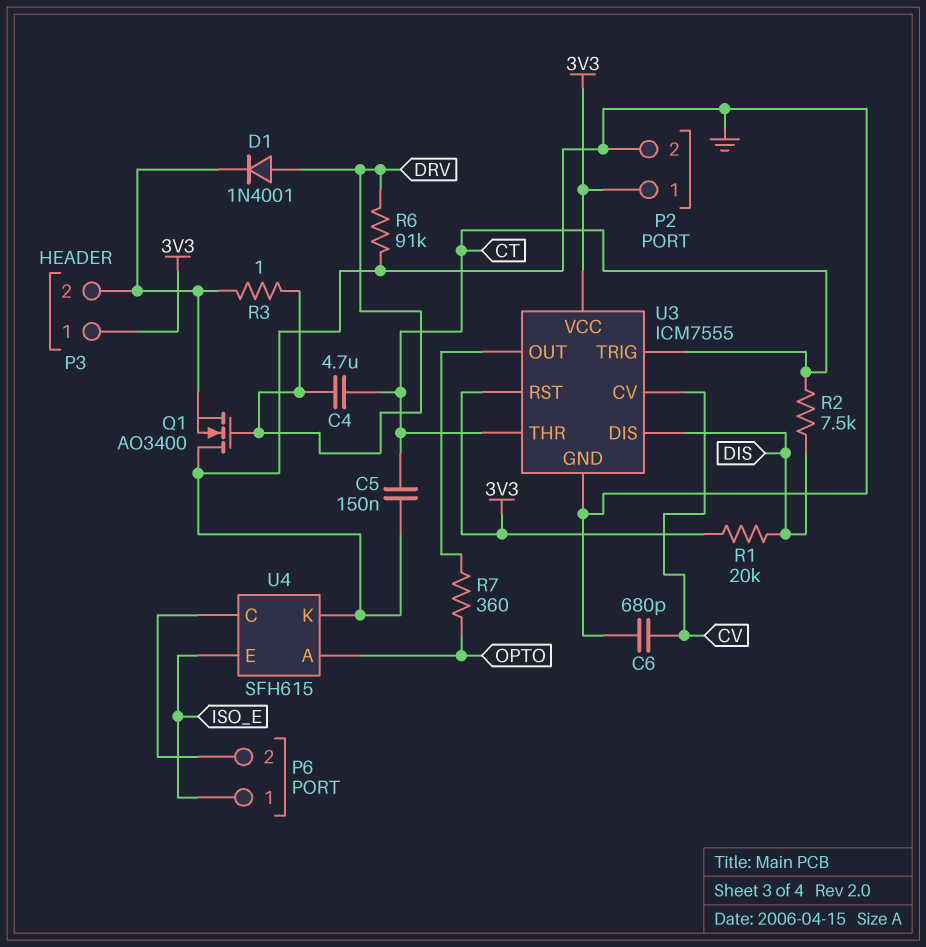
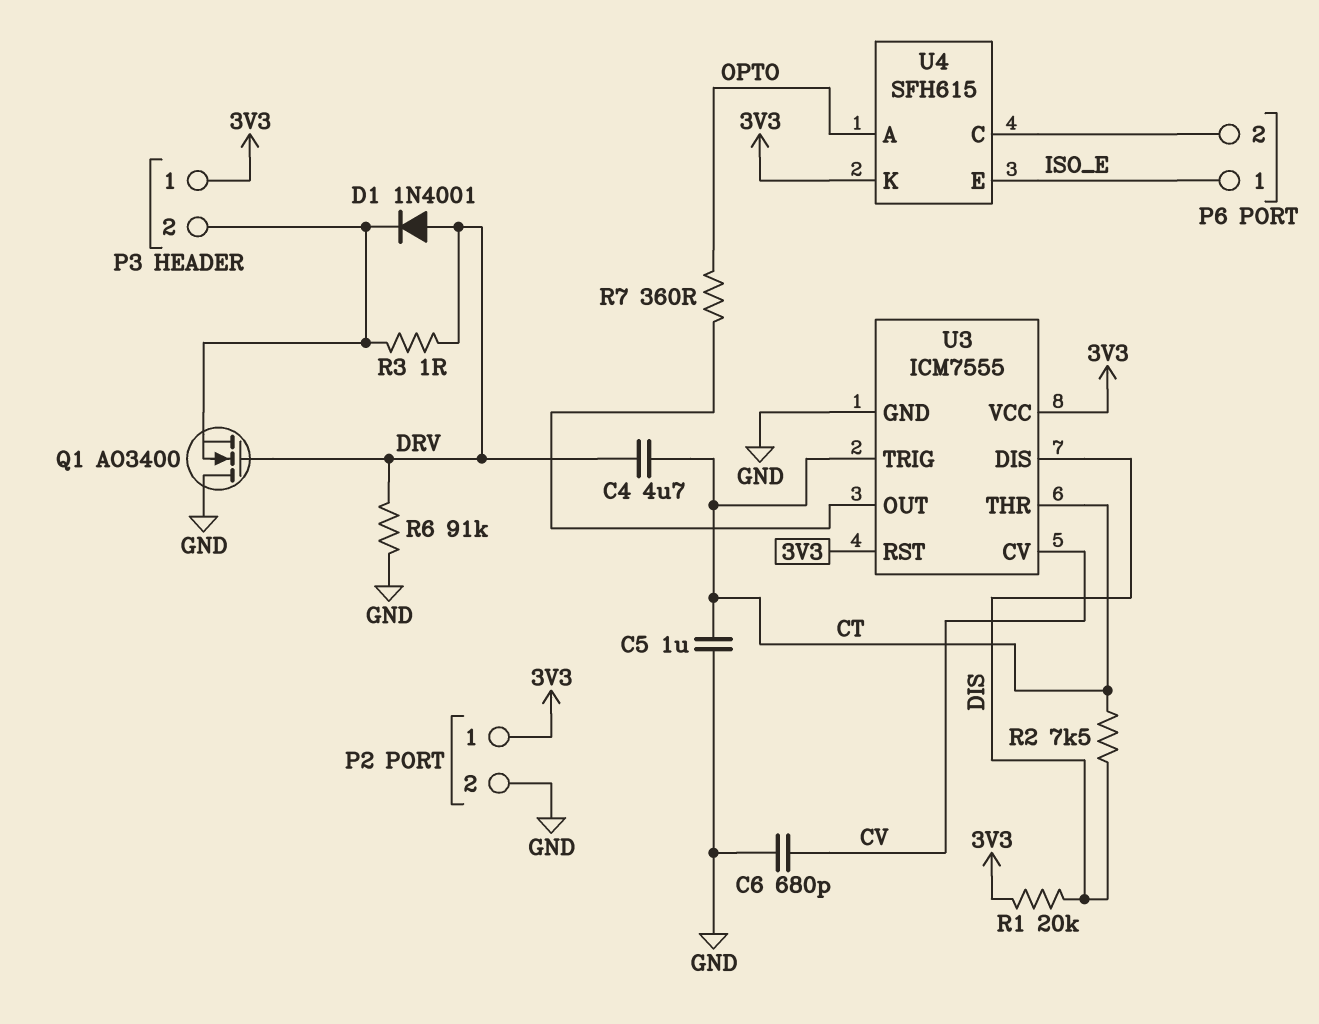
C5: 150nF (CT, GND) -> 1uF (CT, GND)
U4 pin K: GND -> 3V3

